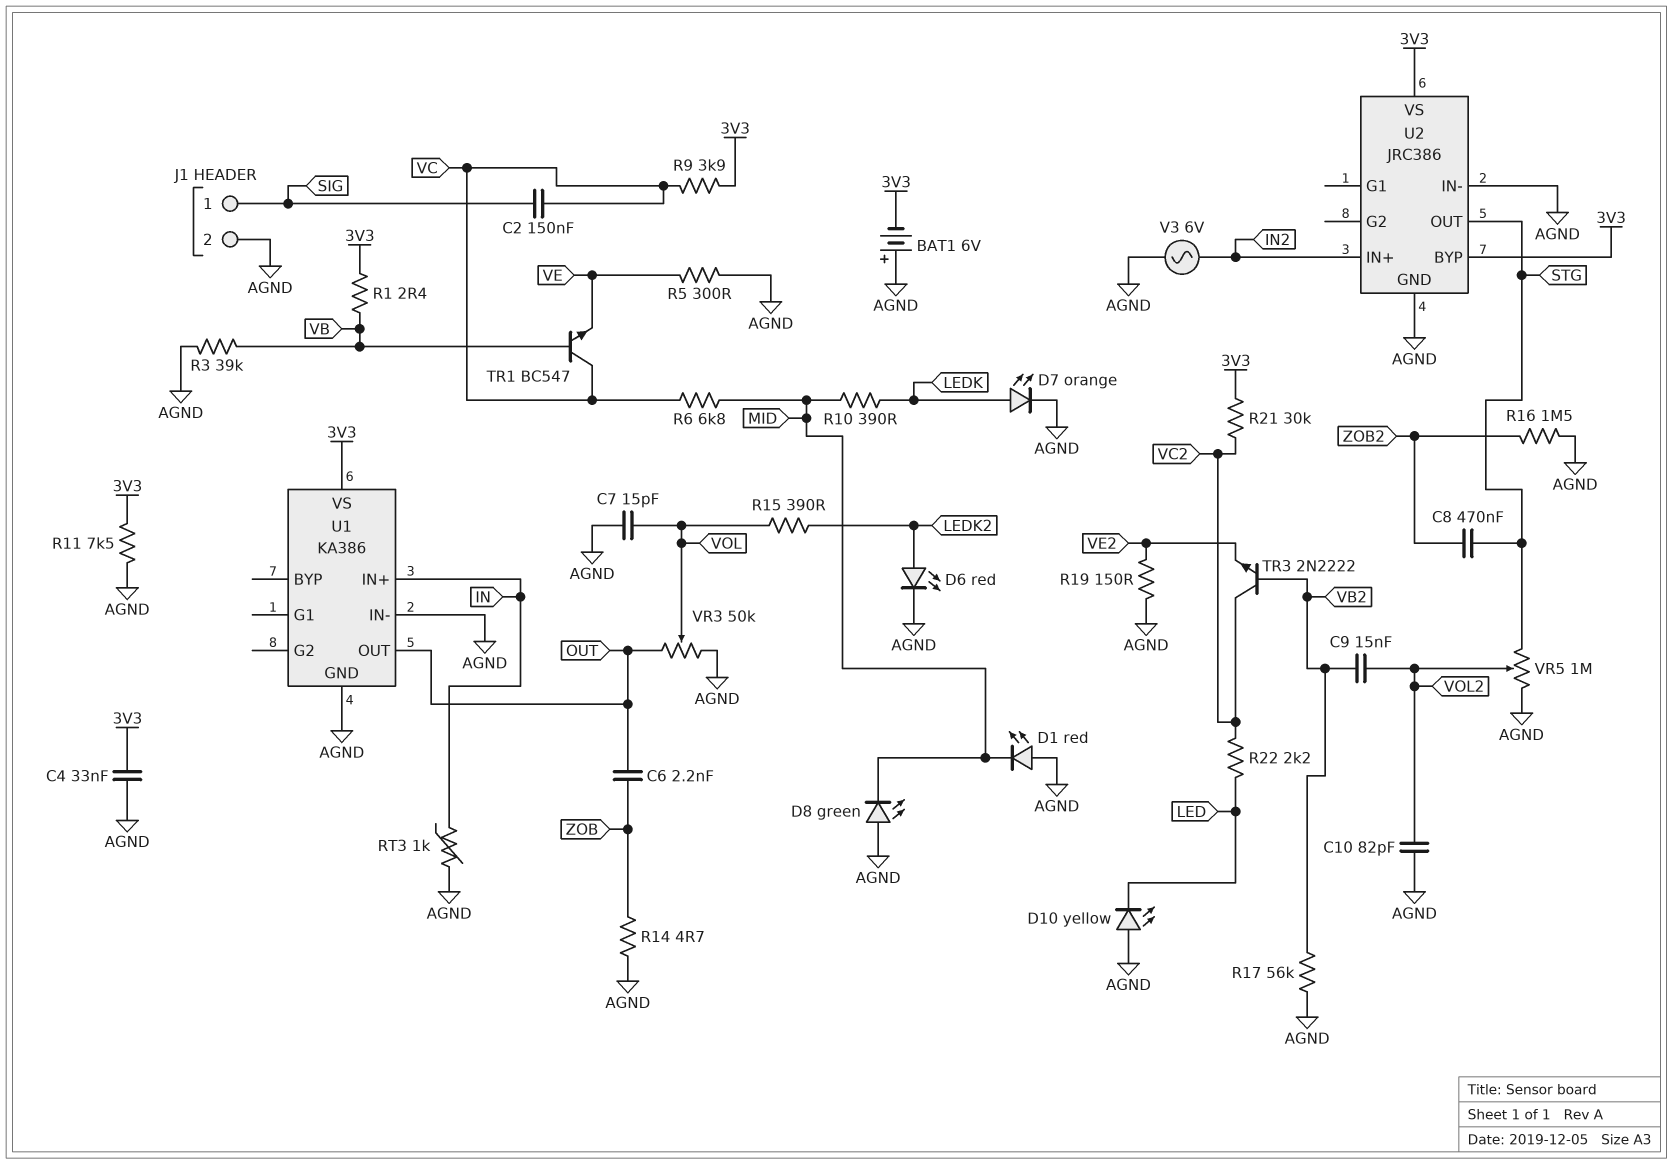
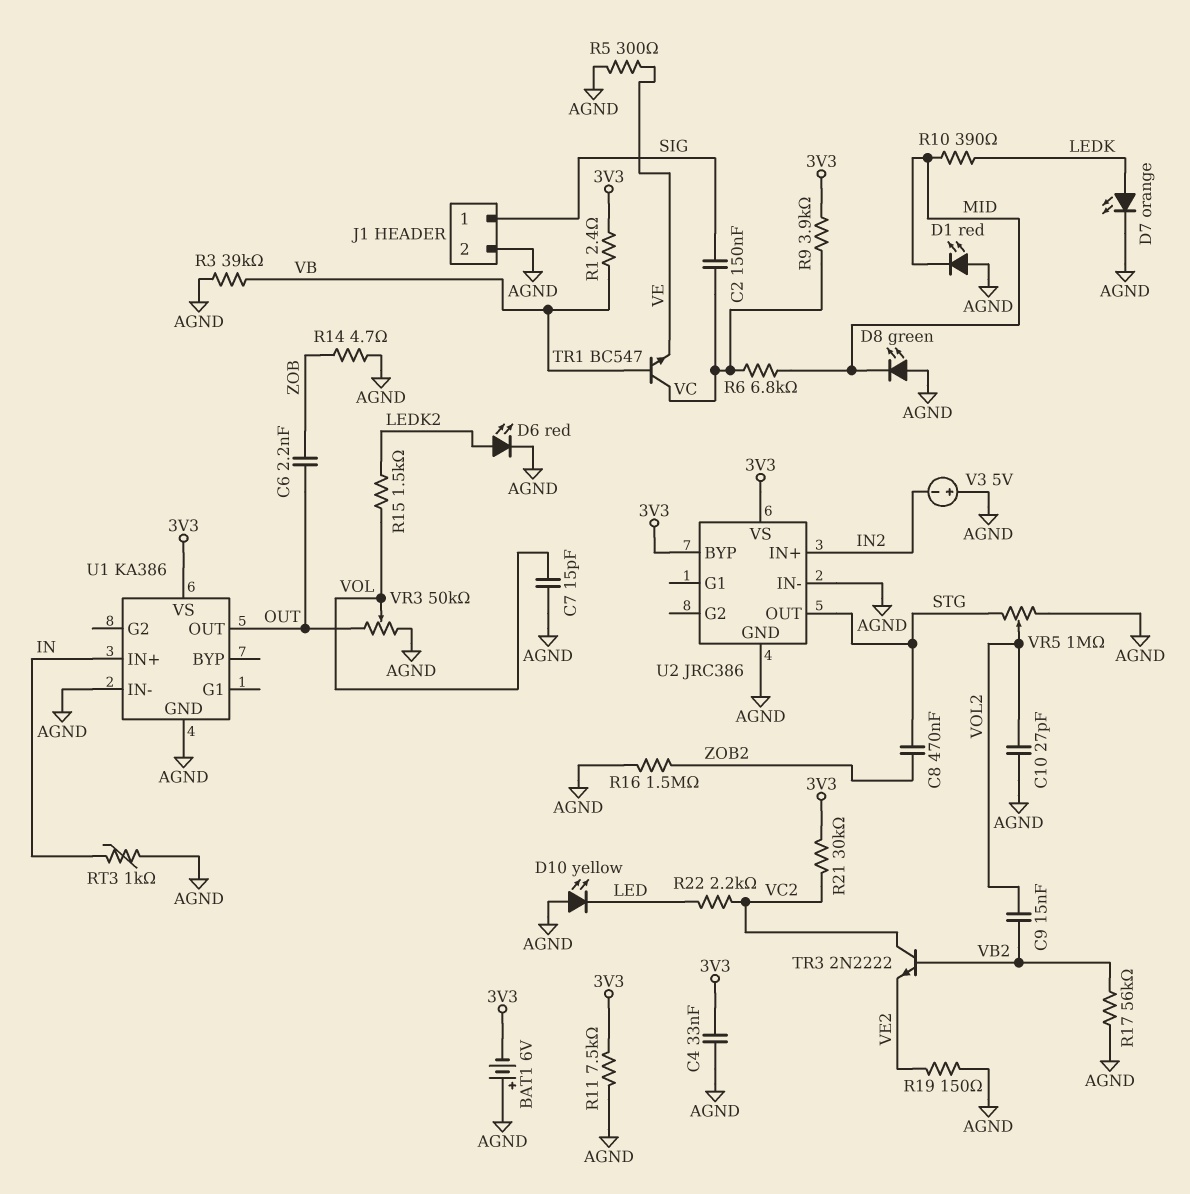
C10: 82pF (AGND, VOL2) -> 27pF (AGND, VOL2)
R15: 390 (LEDK2, VOL) -> 1.5k (LEDK2, VOL)
V3: AC 6V (AGND, IN2) -> 5V (plus AGND, minus IN2)

